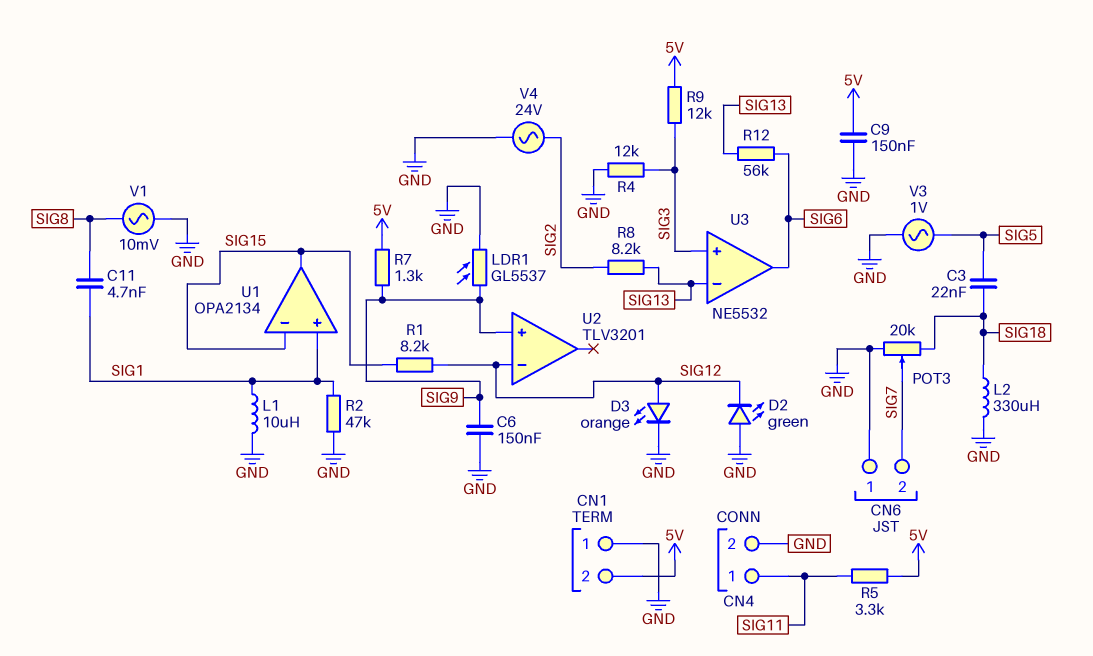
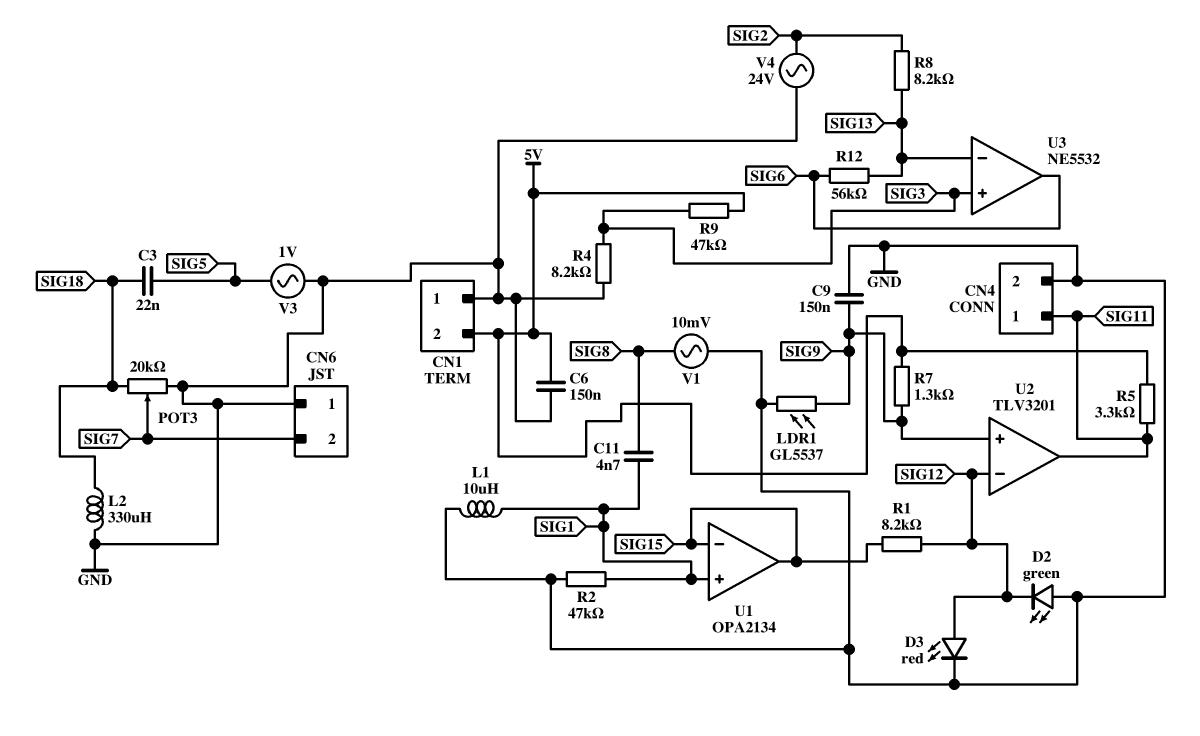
C6: 150nF (GND, SIG9) -> 150nF (5V, GND)
C9: 150nF (5V, GND) -> 150nF (GND, SIG9)
D3: LED orange (A SIG12, K GND) -> LED red (A SIG12, K GND)
R4: 12k (GND, SIG3) -> 8.2k (GND, SIG3)
R9: 12k (5V, SIG3) -> 47k (5V, SIG3)
U2 pin out: none -> SIG11

